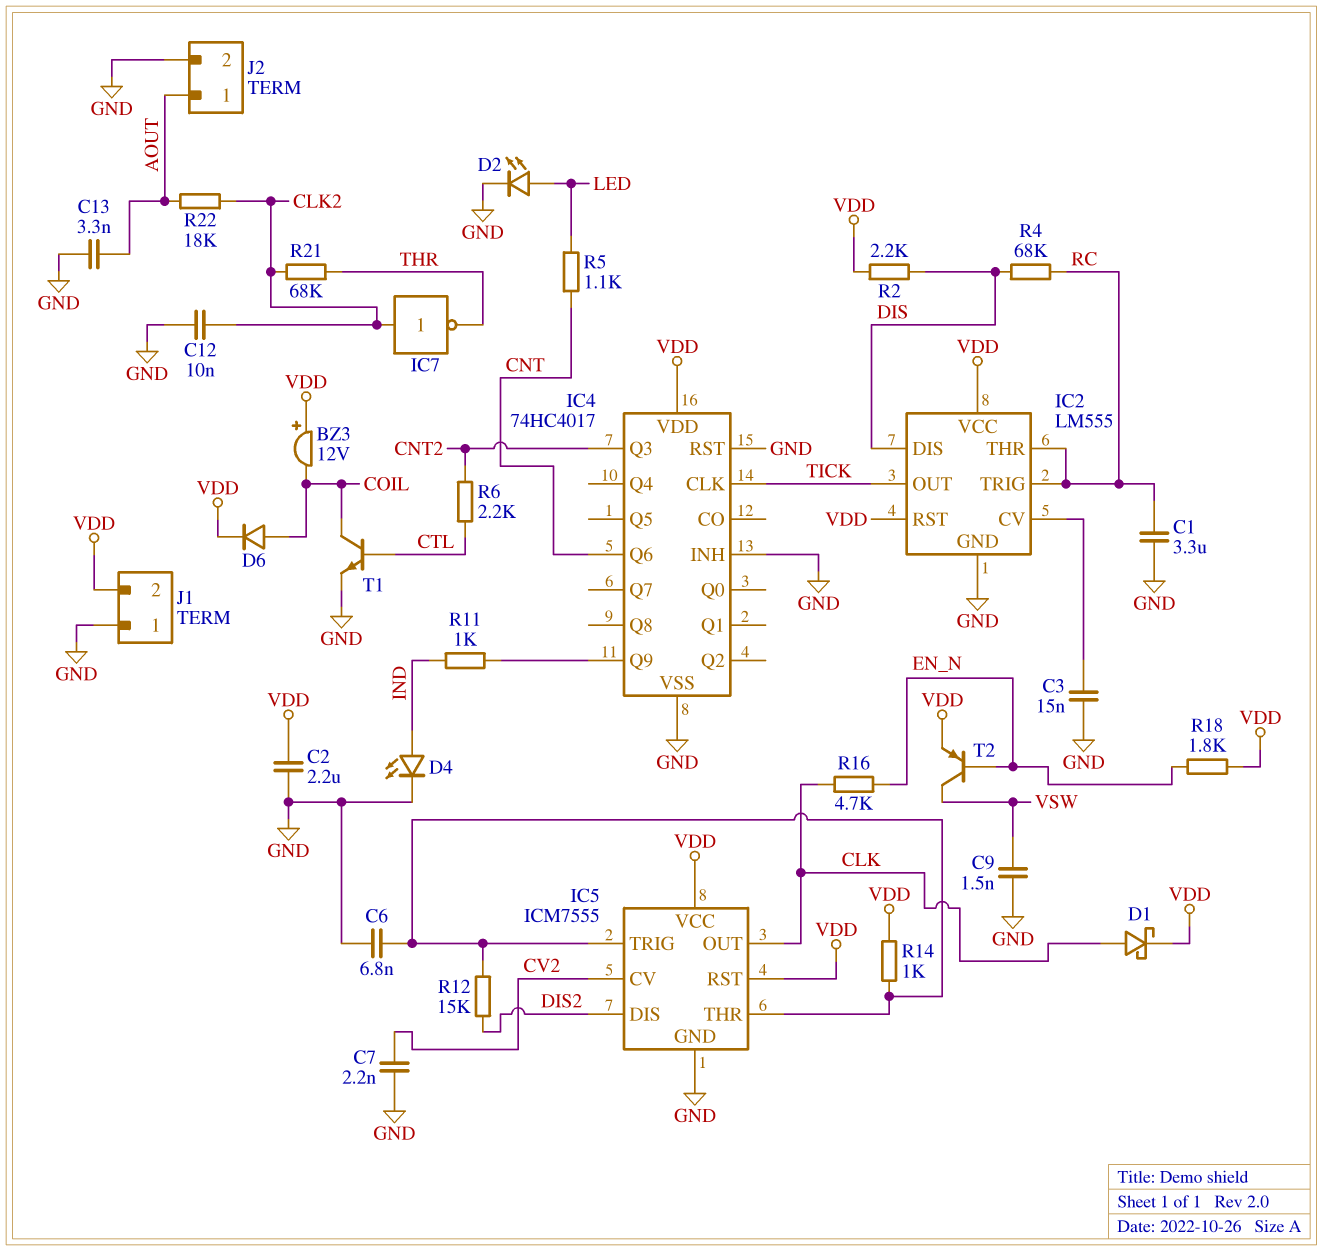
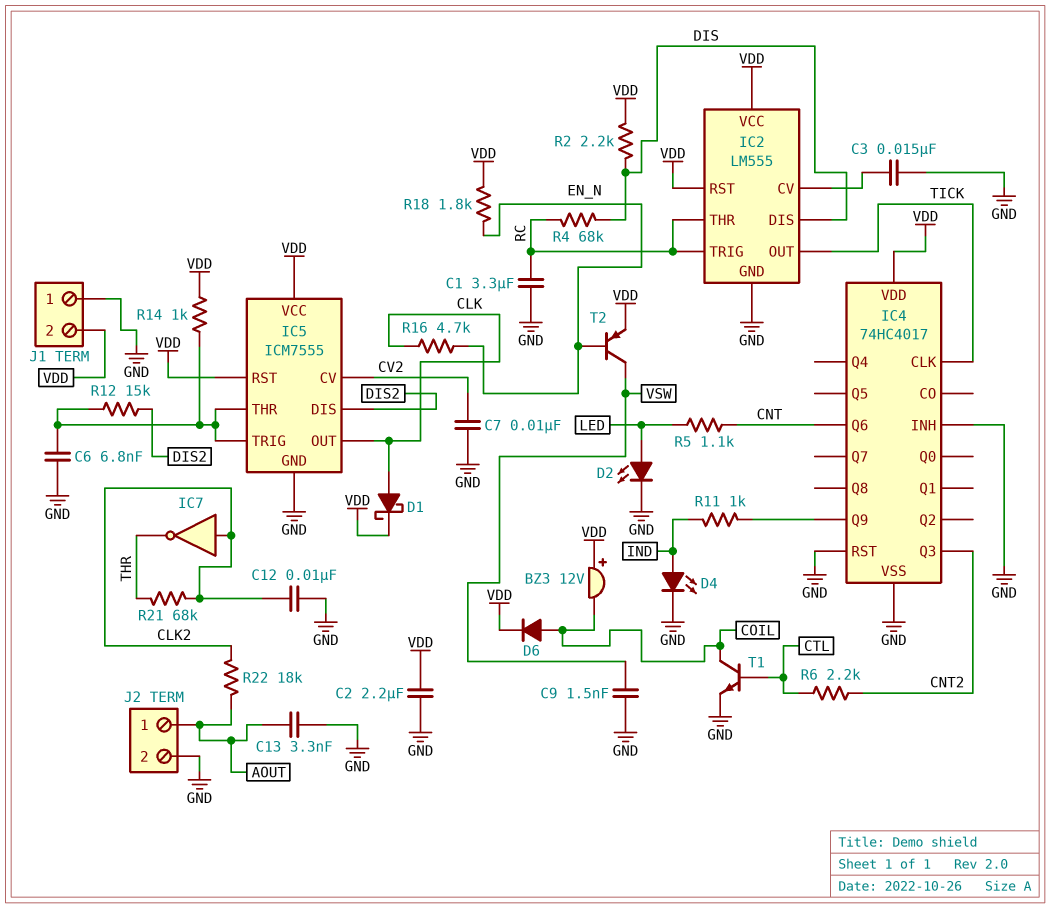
C7: 2.2nF (CV2, GND) -> 10nF (CV2, GND)

